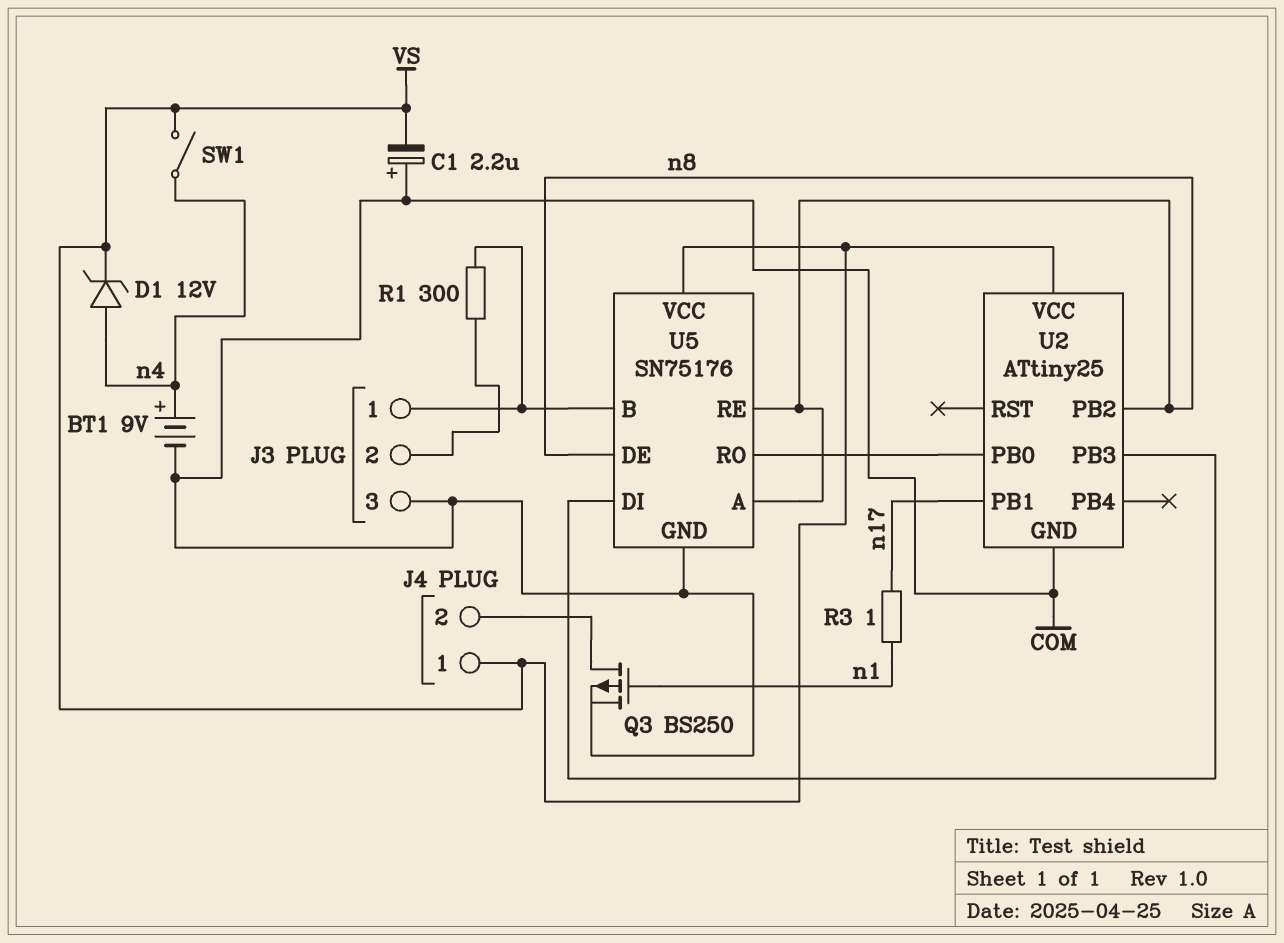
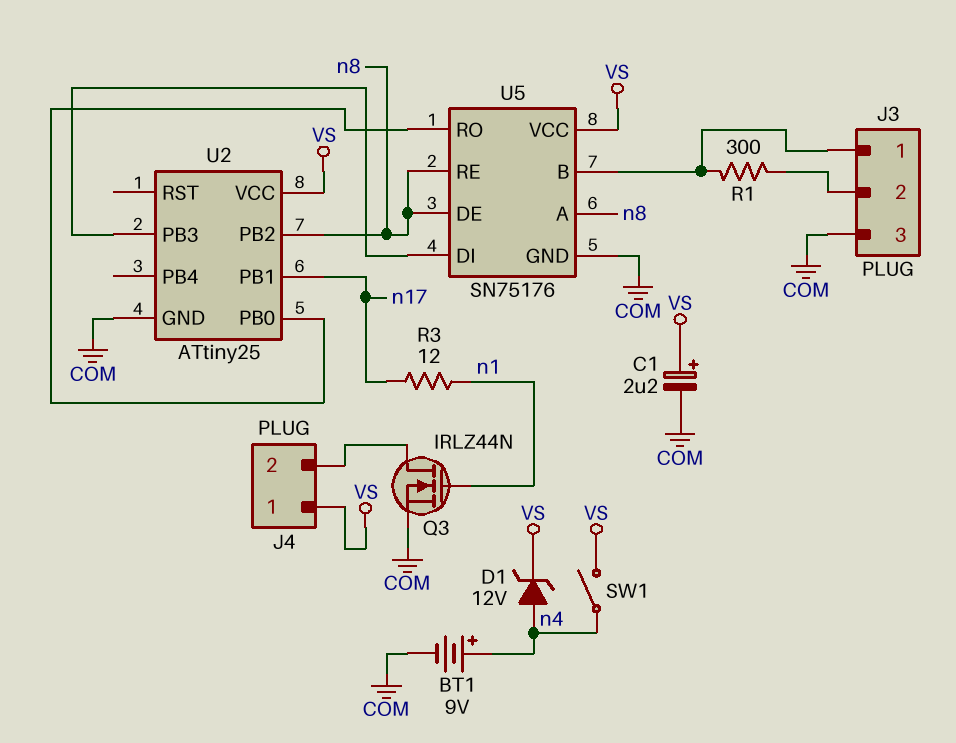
C1: 2.2uF (plus COM, minus VS) -> 2.2uF (plus VS, minus COM)
Q3: PMOS BS250 (G n1, D J4/2, S COM) -> NMOS IRLZ44N (G n1, D J4/2, S COM)
R3: 1 (n1, n17) -> 12 (n1, n17)

